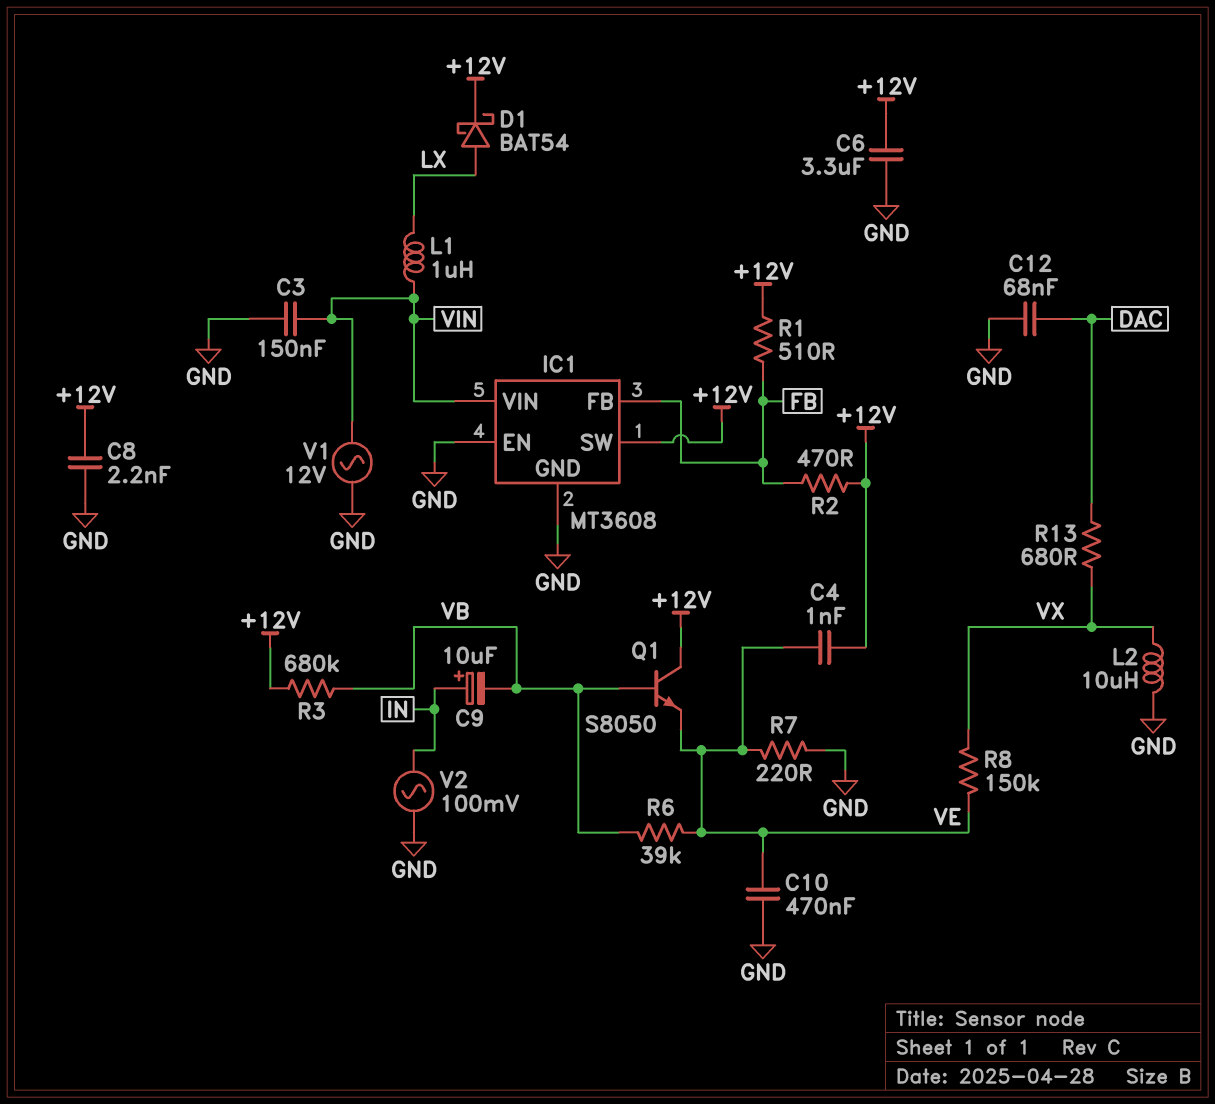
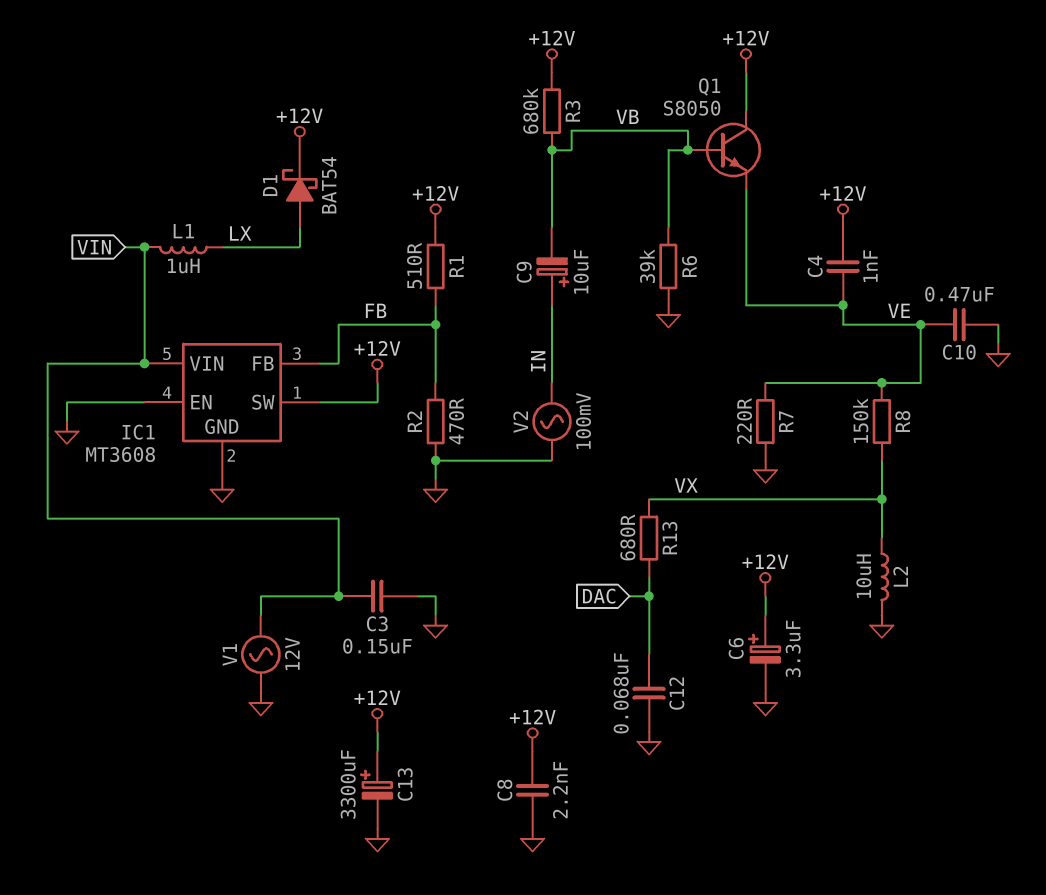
C6: 3.3uF (+12V, GND) -> 3.3uF (plus +12V, minus GND)
C13: none -> 3300uF (plus +12V, minus GND)
R2: 470 (+12V, FB) -> 470 (FB, GND)
R6: 39k (VB, VE) -> 39k (GND, VB)

